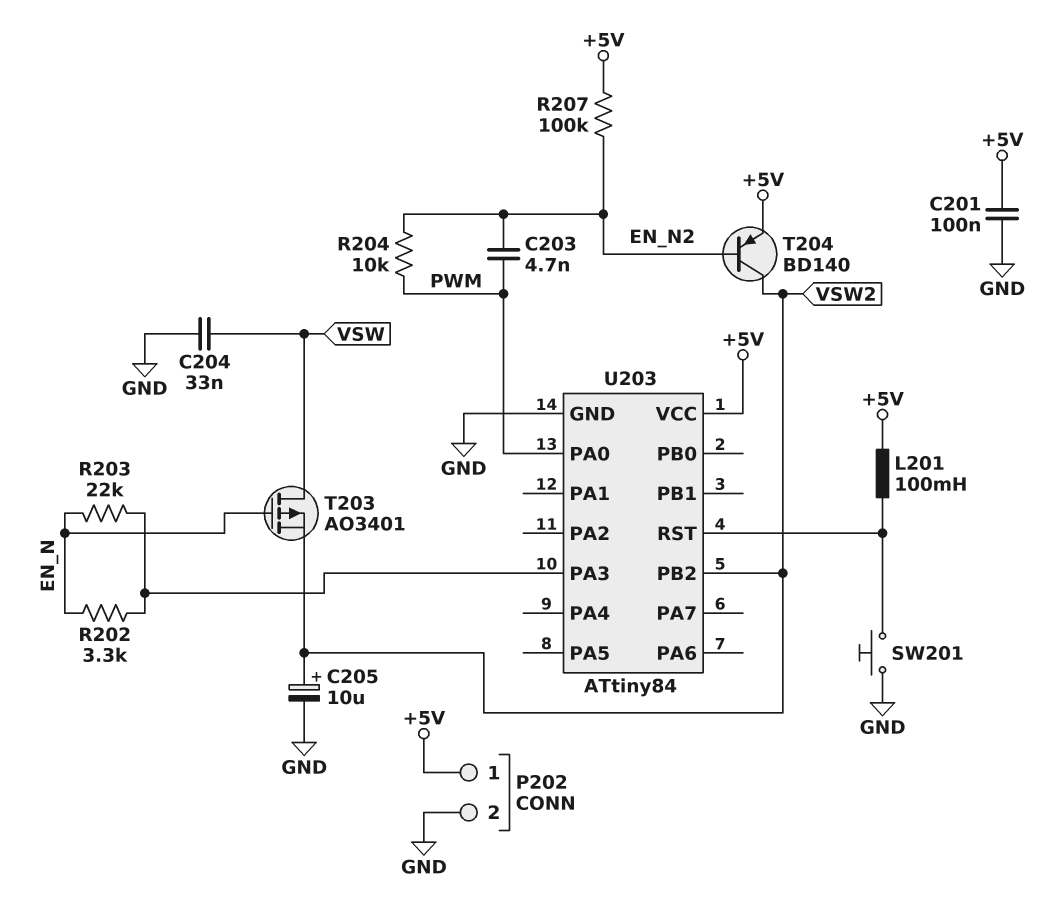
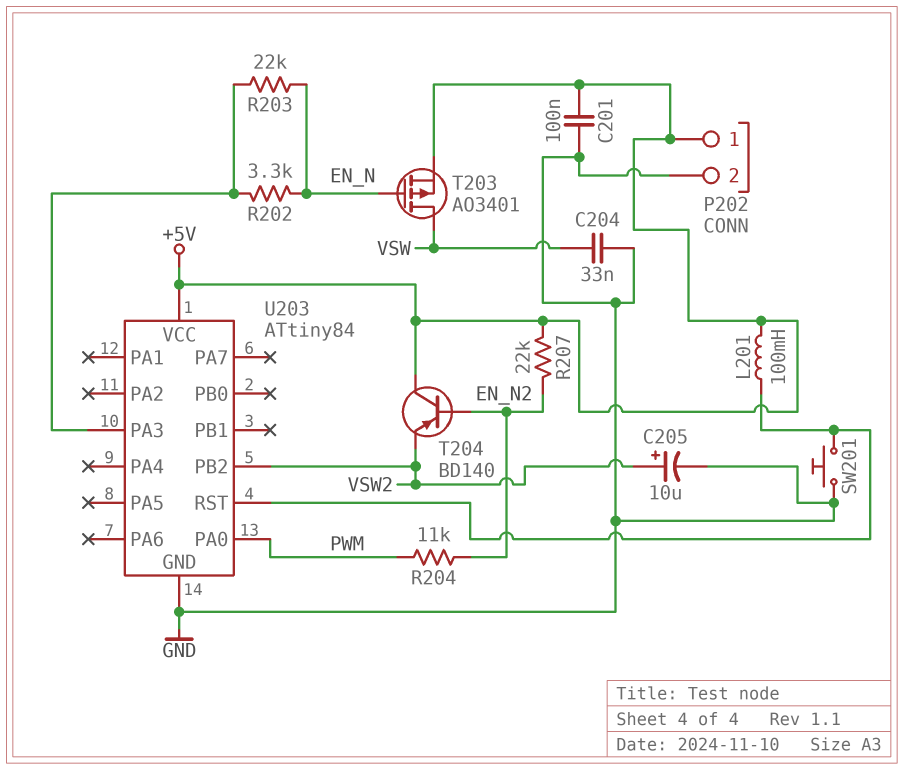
C203: 4.7nF (EN_N2, PWM) -> none
R204: 10k (EN_N2, PWM) -> 11k (EN_N2, PWM)
R207: 100k (+5V, EN_N2) -> 22k (+5V, EN_N2)
T203: PMOS AO3401 (G EN_N, D VSW, S VSW2) -> PMOS AO3401 (G EN_N, D VSW, S +5V)
T204: PNP BD140 (B EN_N2, C VSW2, E +5V) -> PNP BD140 (B EN_N2, C +5V, E VSW2)

